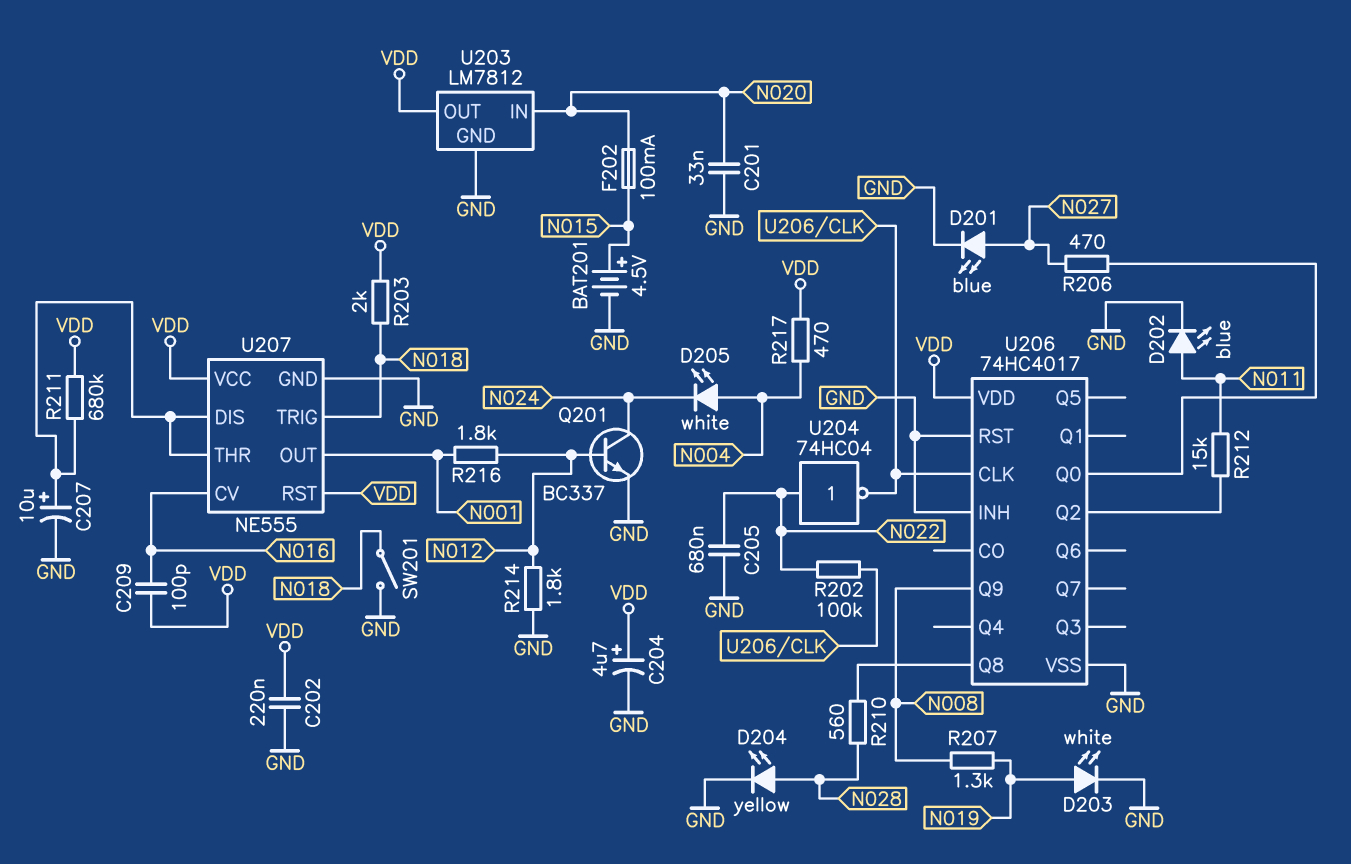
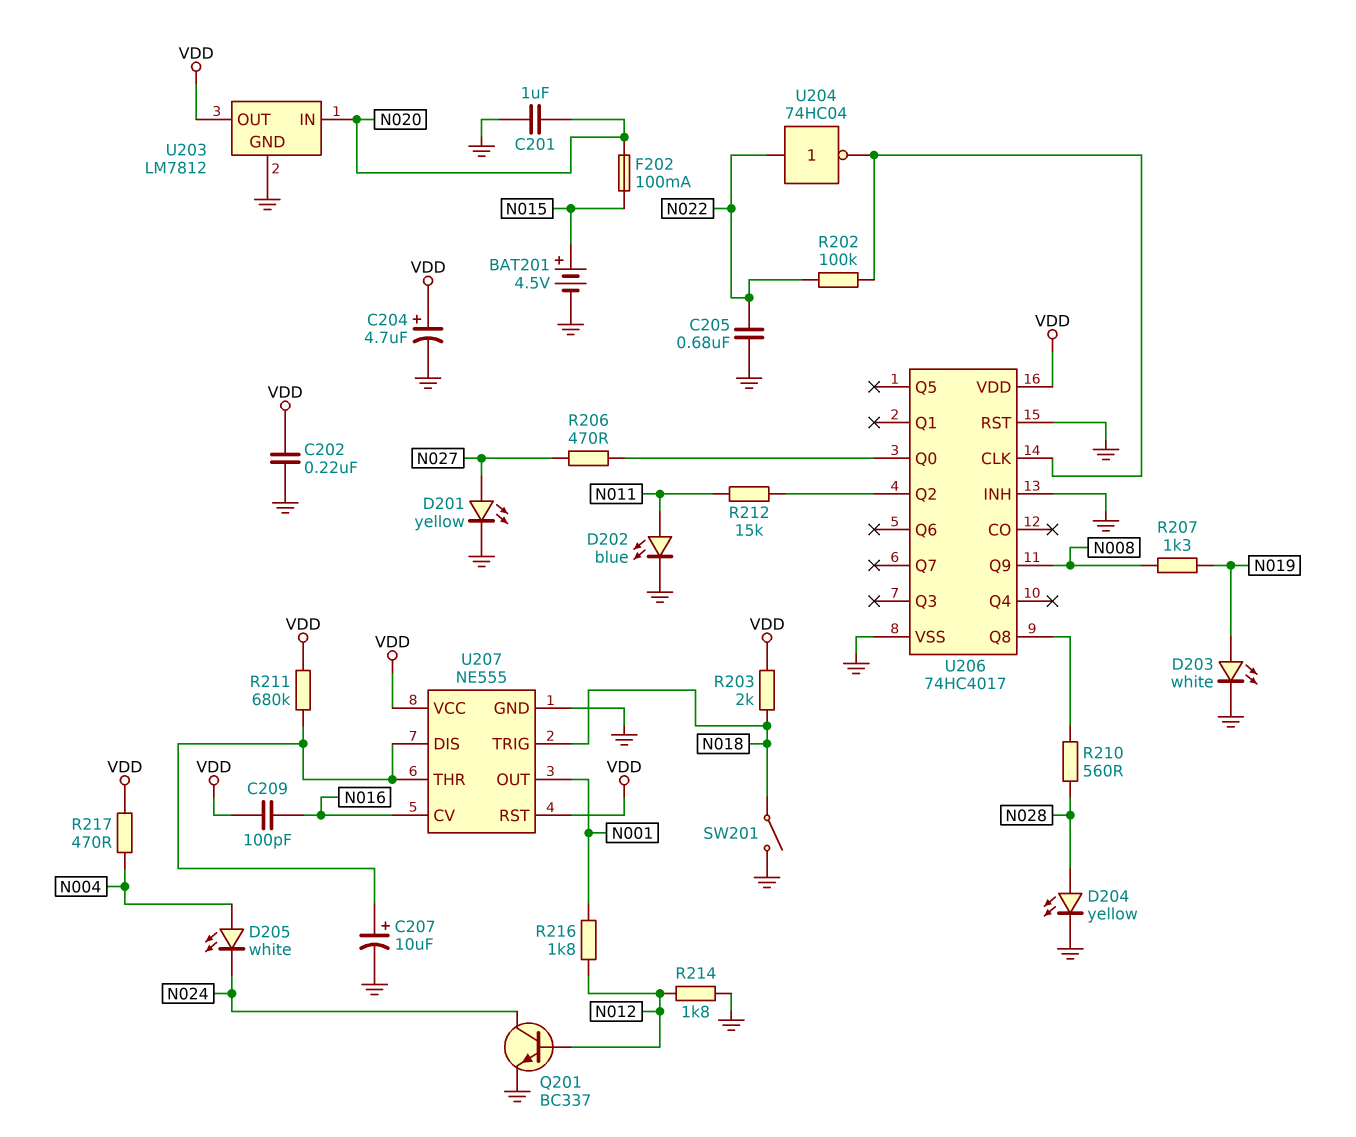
C201: 33nF (GND, N020) -> 1uF (GND, N020)
D201: LED blue (A N027, K GND) -> LED yellow (A N027, K GND)

